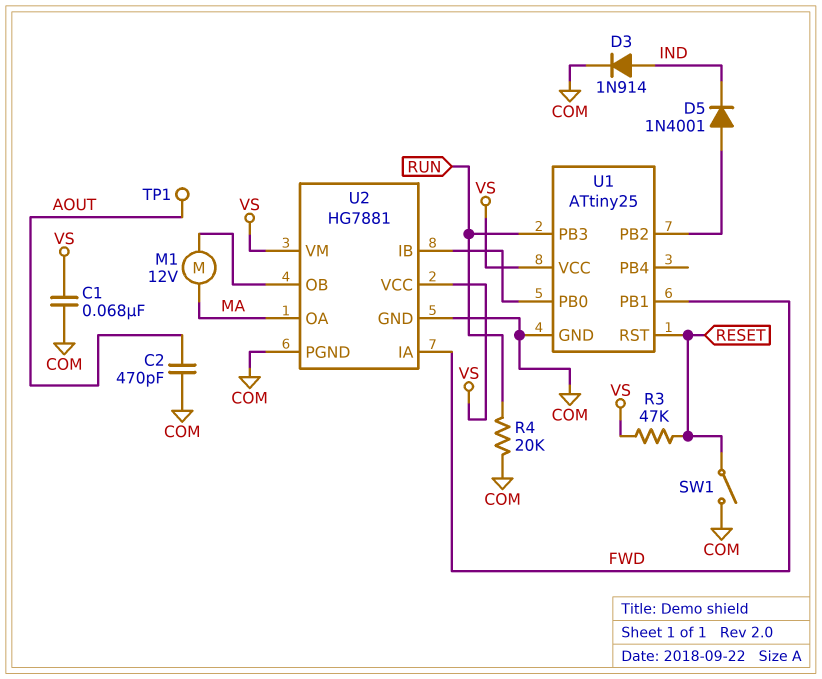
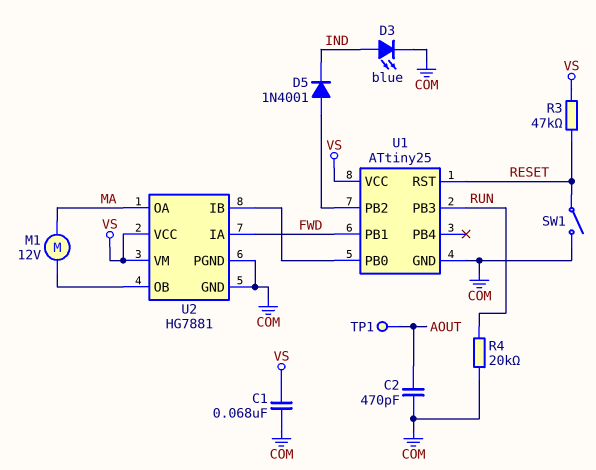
D3: diode 1N914 (A IND, K COM) -> LED blue (A IND, K COM)

